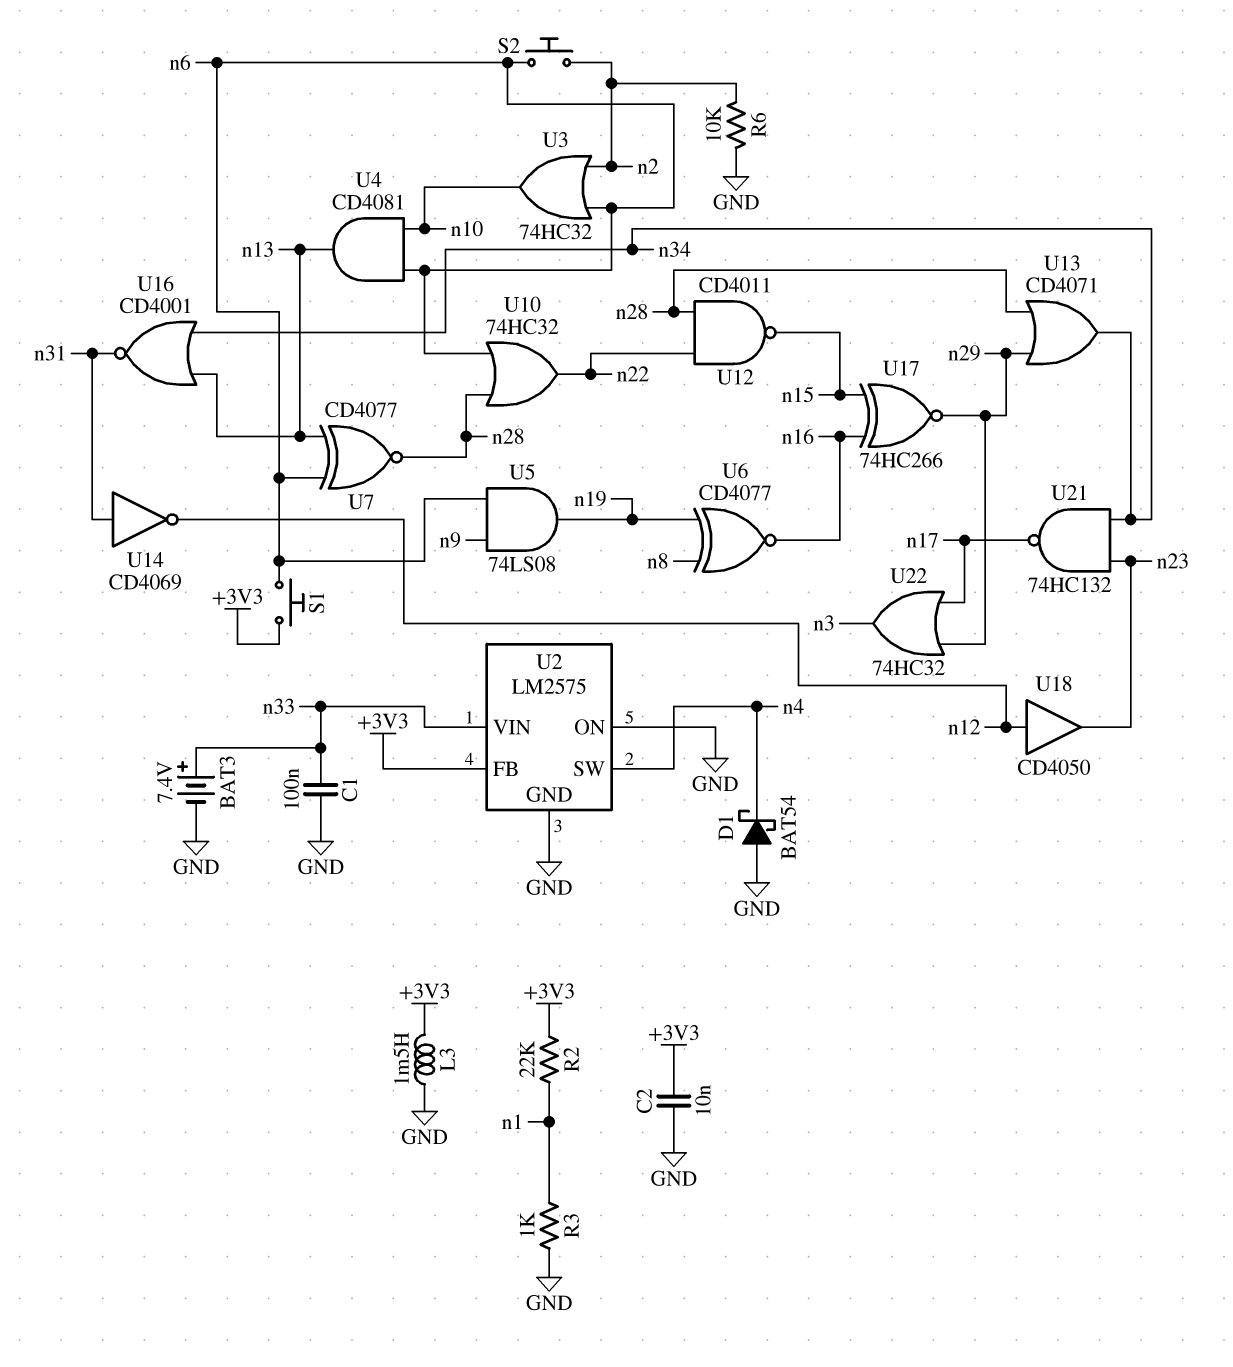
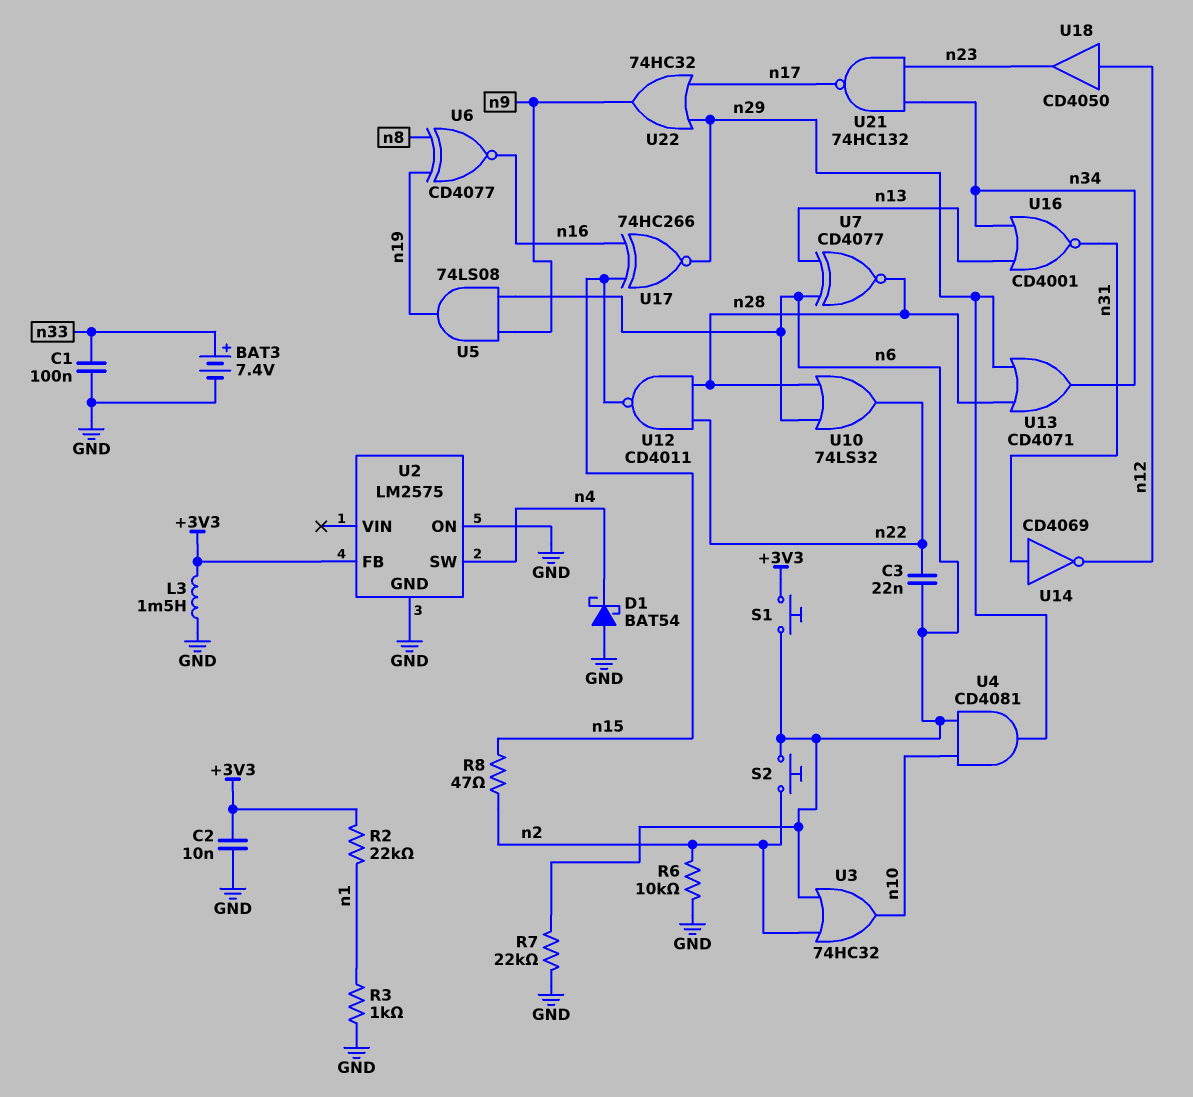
C3: none -> 22nF (n6, n22)
R7: none -> 22k (GND, n6)
R8: none -> 47 (n2, n15)
U2 pin VIN: n33 -> none
U4: AND CD4081 (in n6, in n10, out n13) -> AND CD4081 (in n6, in n10, out n29)
U10: OR 74HC32 (in n6, in n28, out n22) -> OR 74LS32 (in n6, in n28, out n22)
U22: OR 74HC32 (in n17, in n29, out n3) -> OR 74HC32 (in n17, in n29, out n9)

